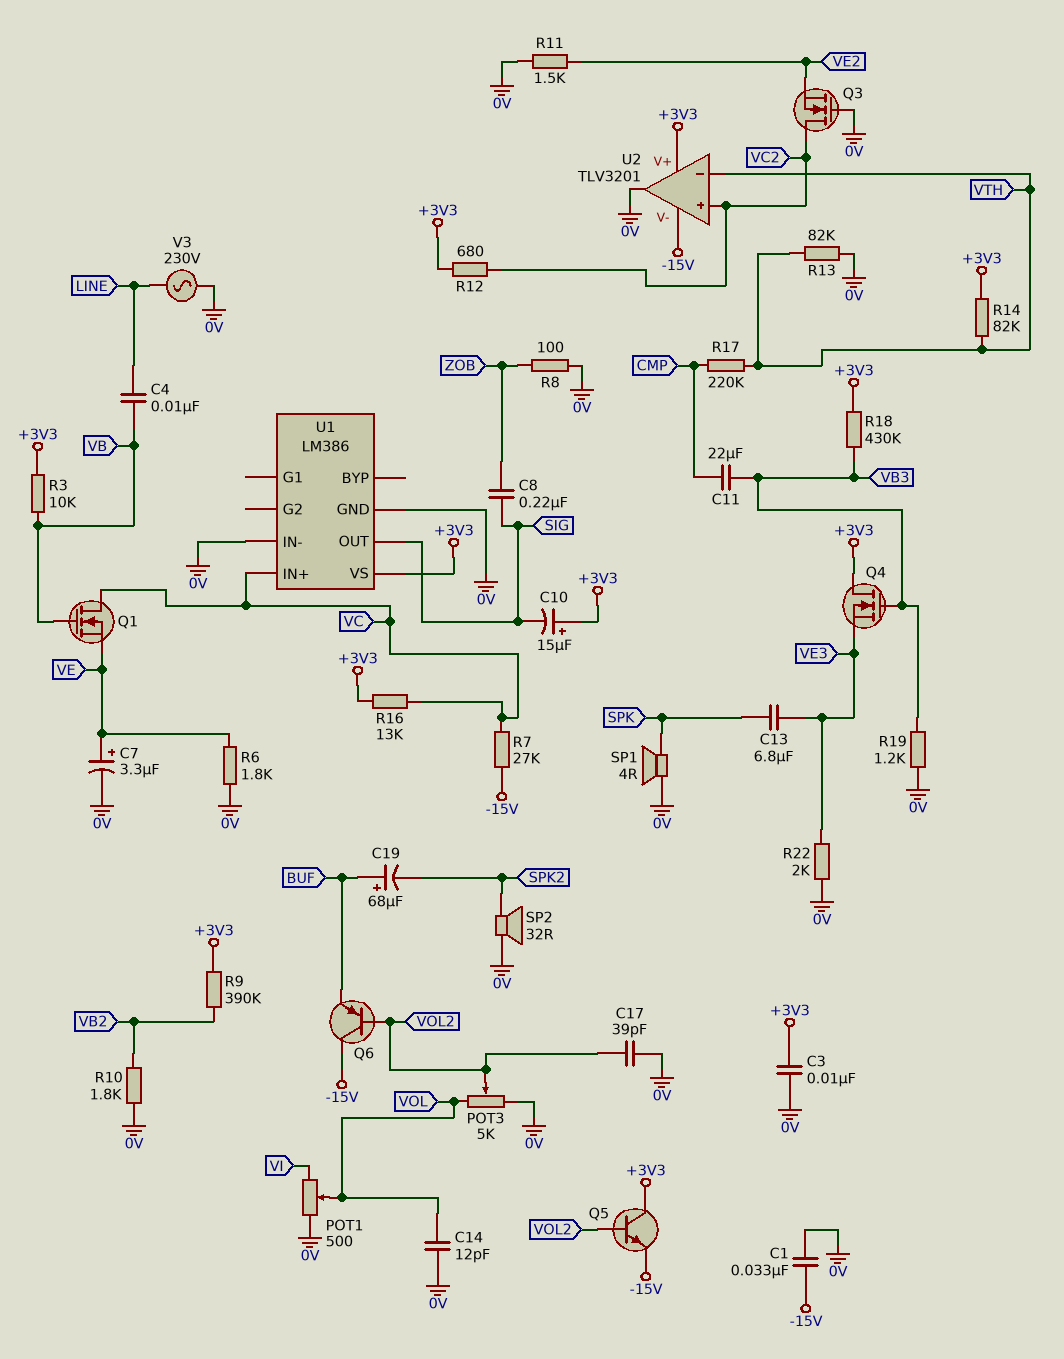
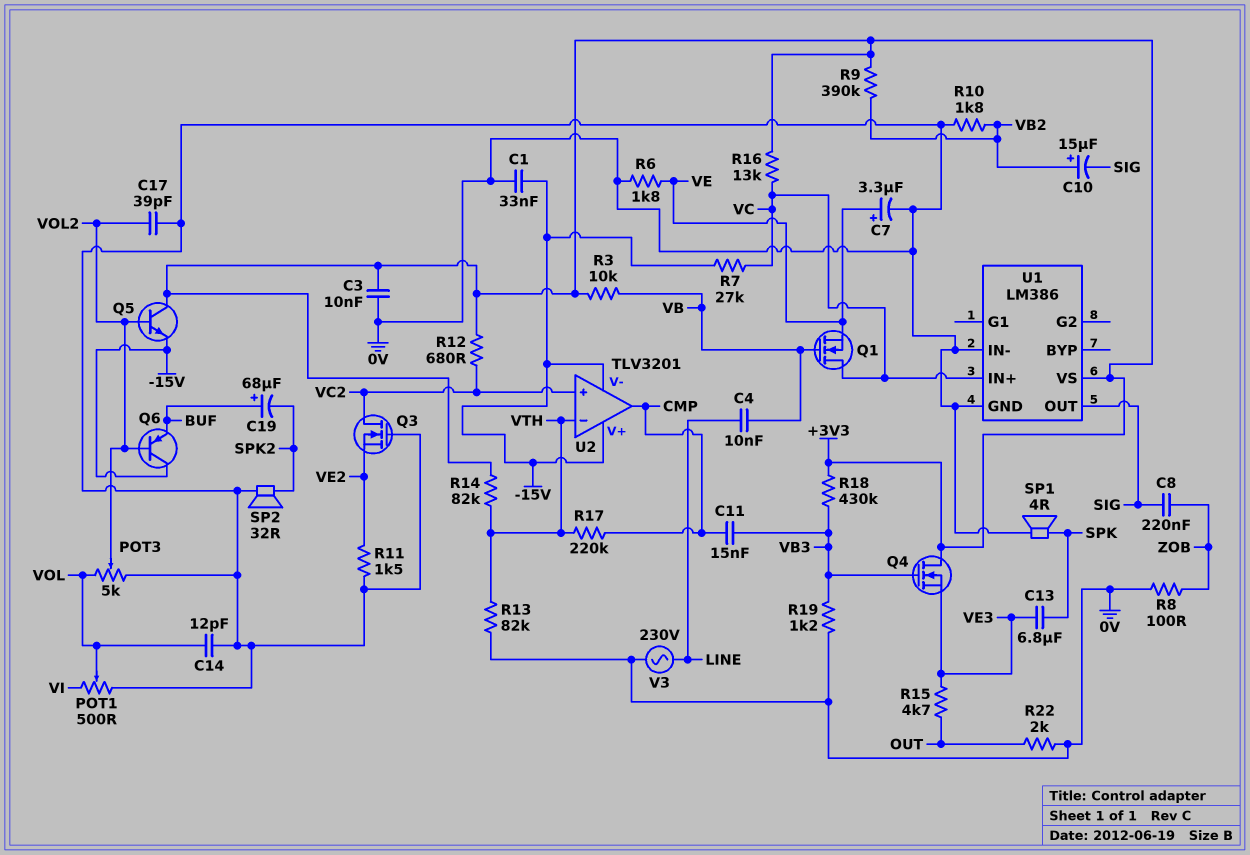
C10: 15uF (plus +3V3, minus SIG) -> 15uF (plus VB2, minus SIG)
C11: 22uF (CMP, VB3) -> 15nF (CMP, VB3)
R15: none -> 4.7k (OUT, VE3)
R22: 2k (0V, VE3) -> 2k (0V, OUT)
U2 pin V+: +3V3 -> -15V
U2 pin out: 0V -> CMP

